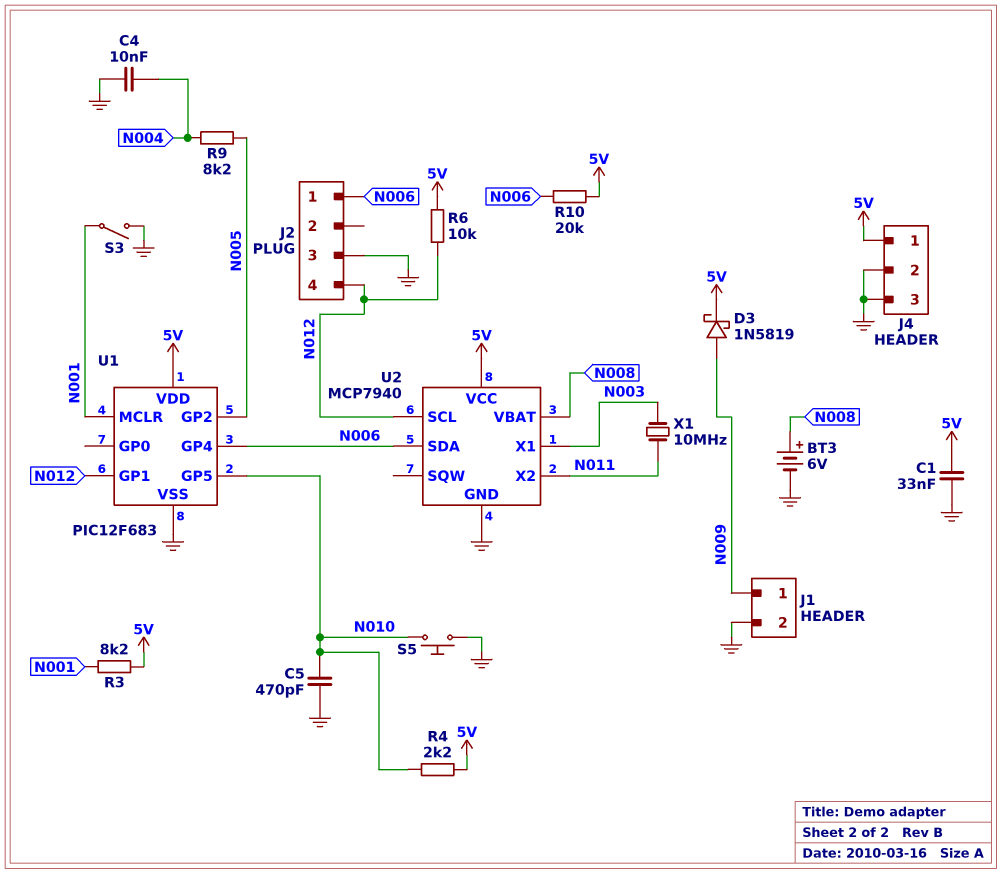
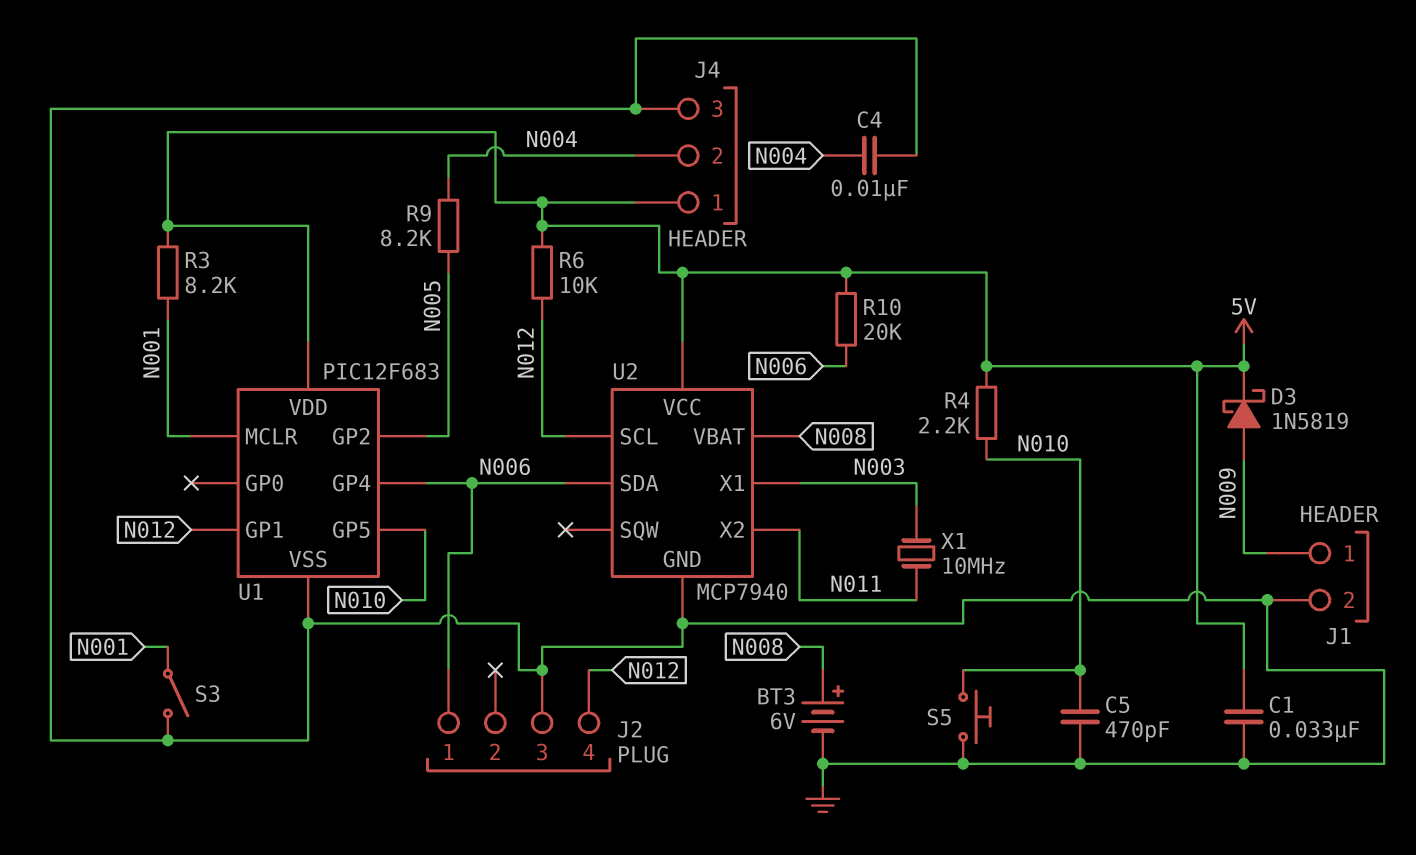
J4 pin 2: GND -> N004

